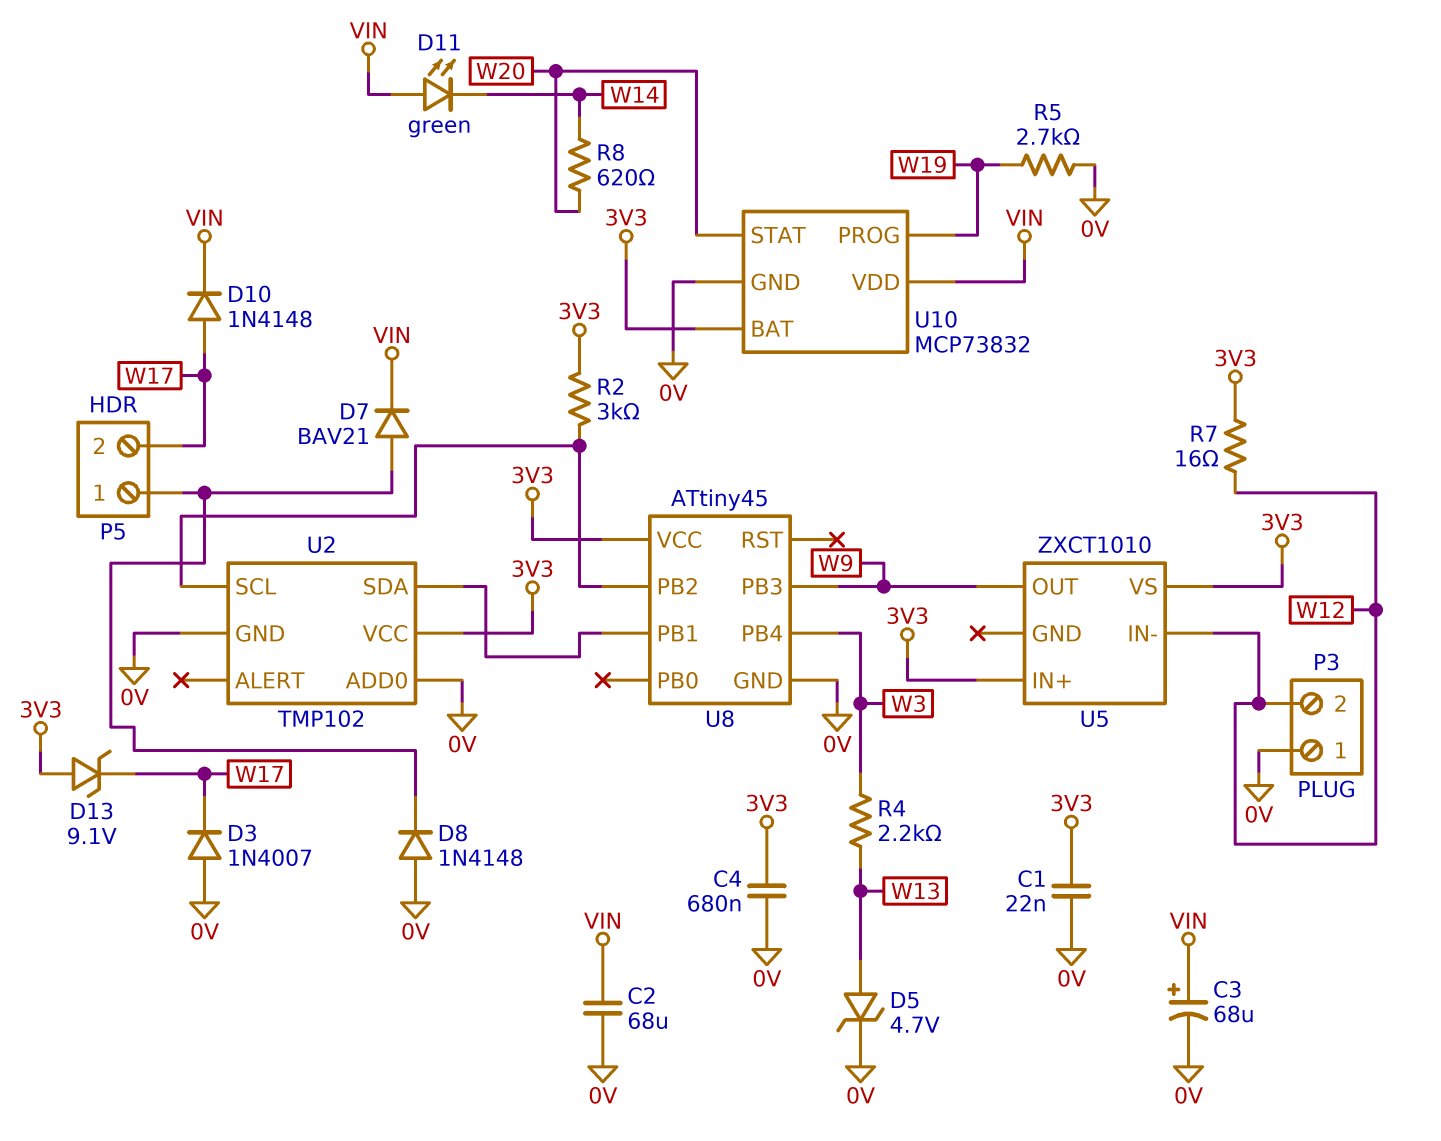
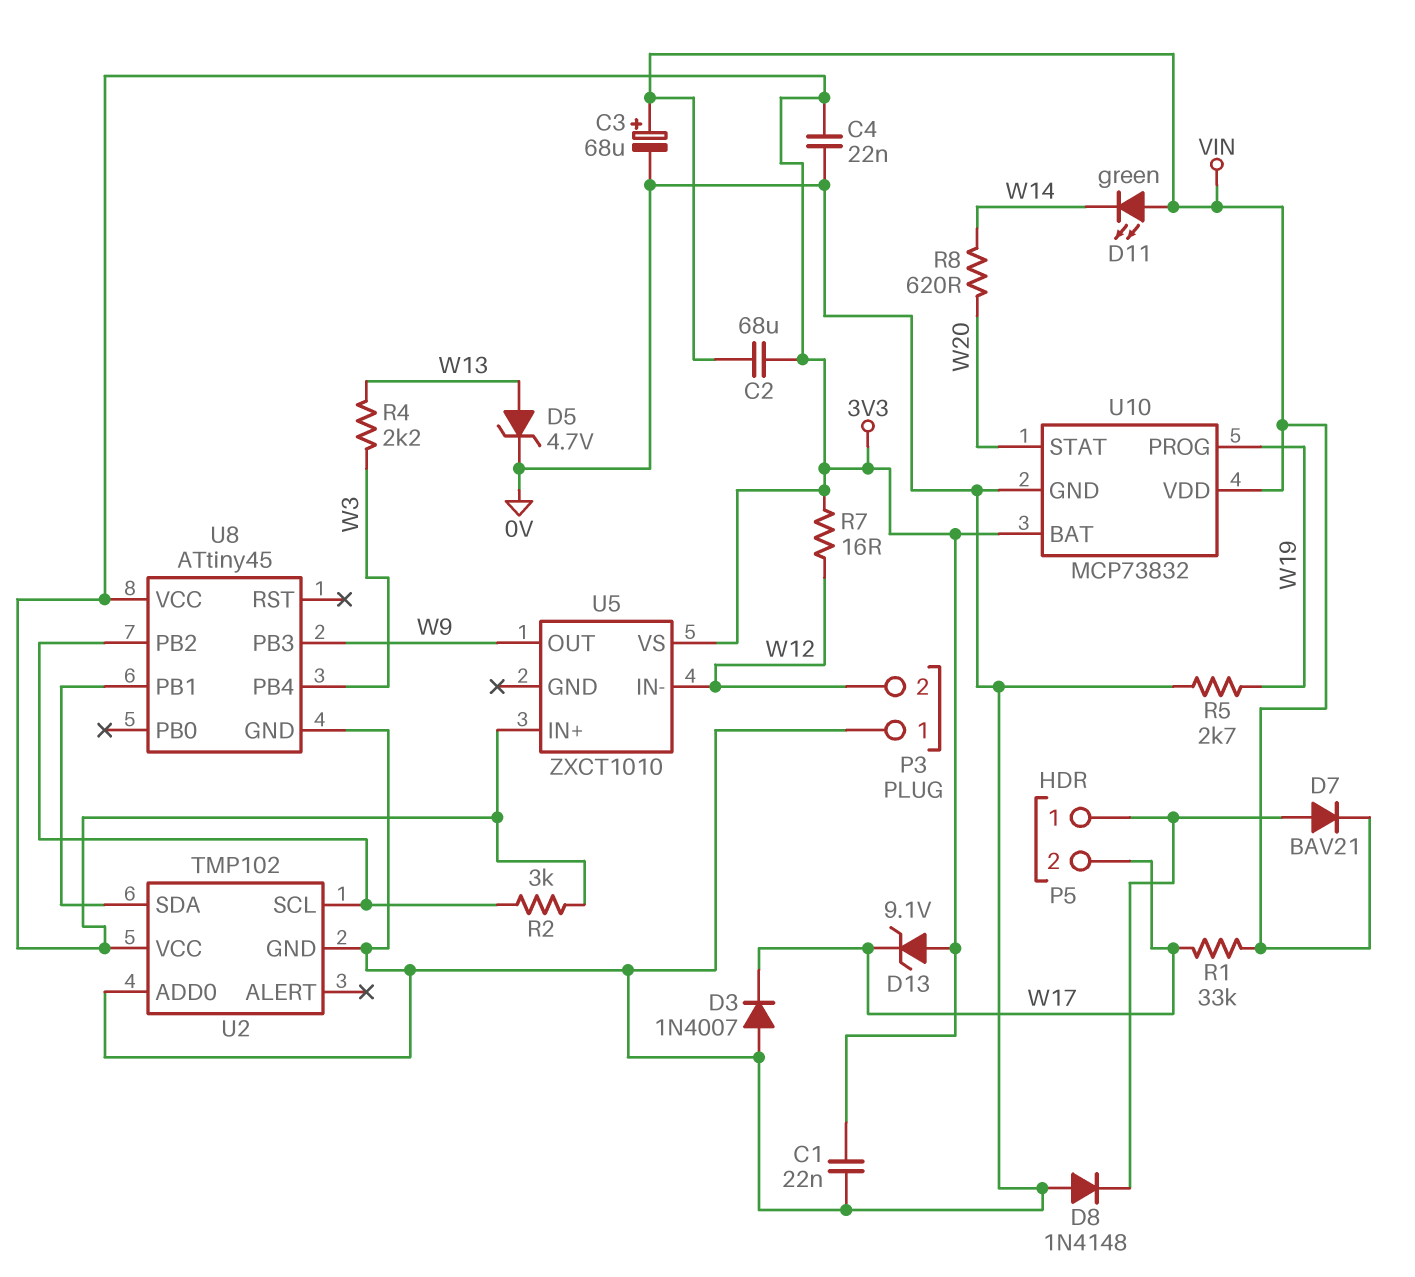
C2: 68uF (0V, VIN) -> 68uF (3V3, VIN)
C4: 680nF (0V, 3V3) -> 22nF (0V, 3V3)
D10: diode 1N4148 (A W17, K VIN) -> none
R1: none -> 33k (VIN, W17)

